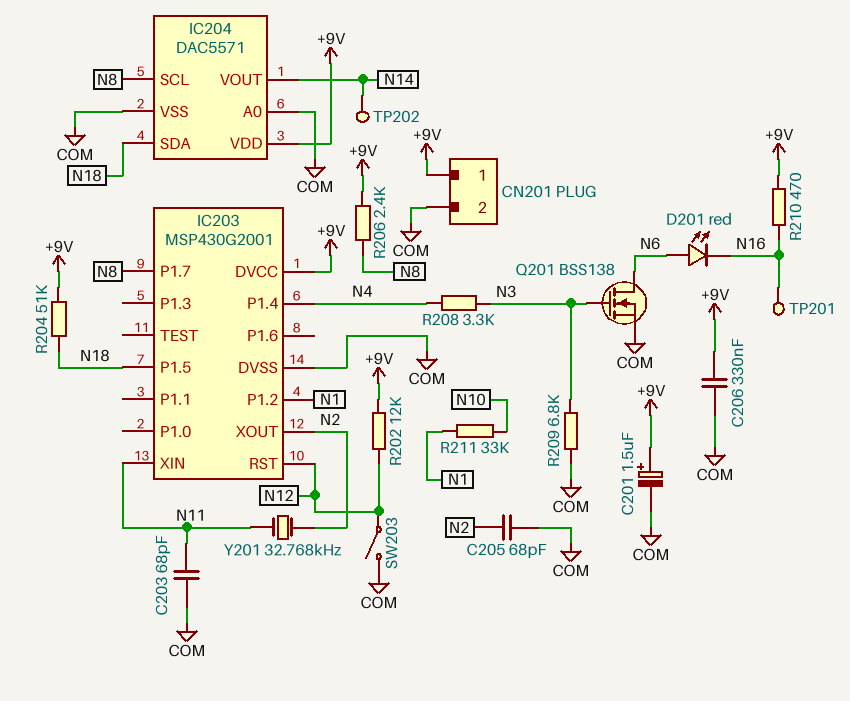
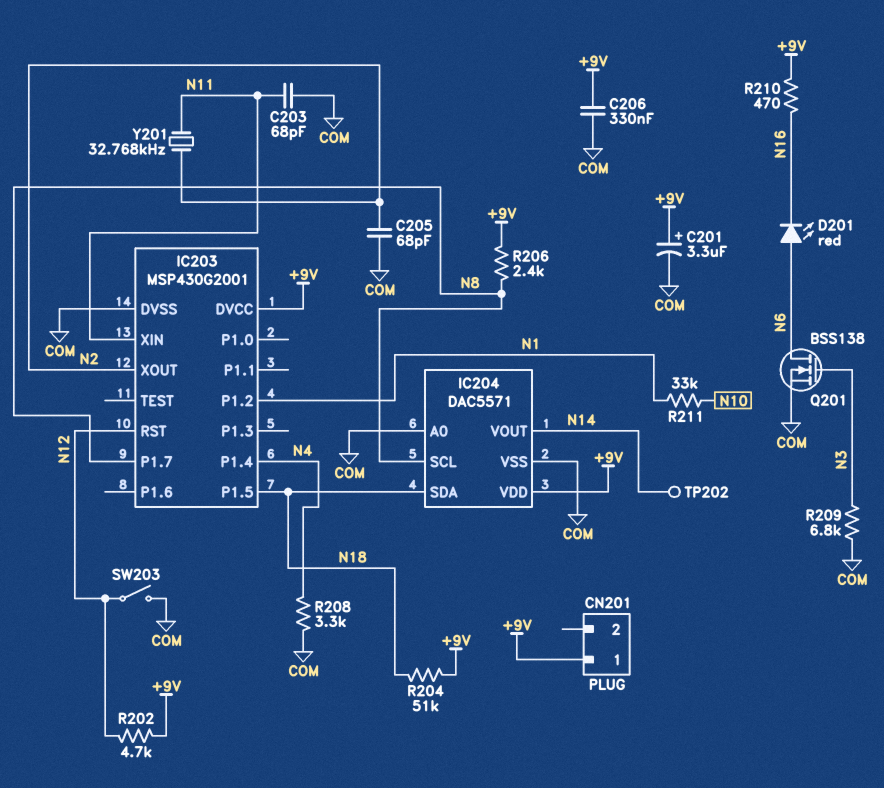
C201: 1.5uF (plus +9V, minus COM) -> 3.3uF (plus +9V, minus COM)
CN201 pin 2: COM -> none
R202: 12k (+9V, N12) -> 4.7k (+9V, N12)
R208: 3.3k (N3, N4) -> 3.3k (COM, N4)
TP201: test point (N16) -> none

